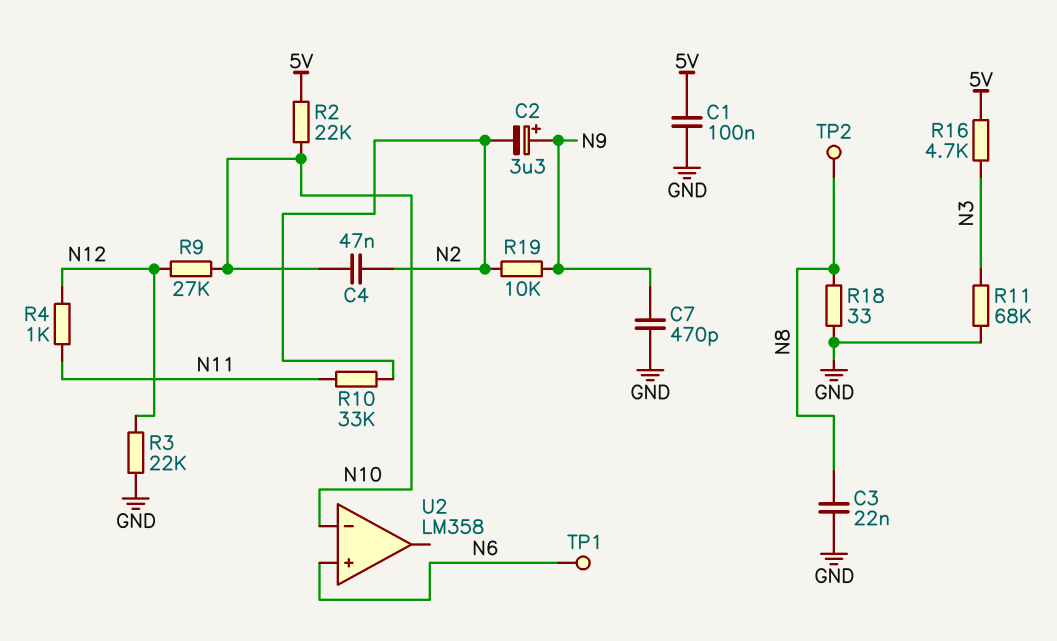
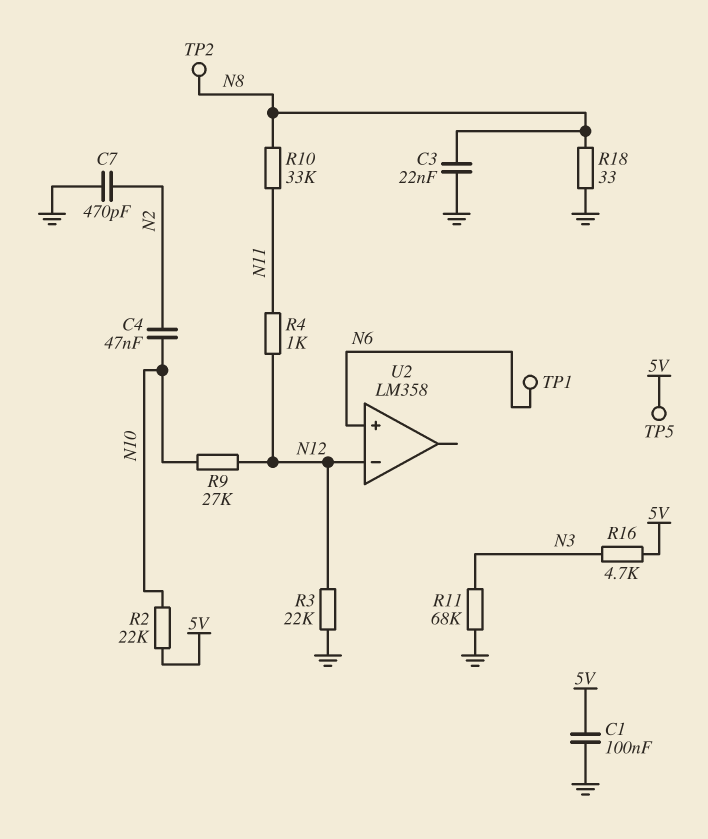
C2: 3.3uF (plus N9, minus N2) -> none
C7: 470pF (GND, N9) -> 470pF (GND, N2)
R10: 33k (N2, N11) -> 33k (N8, N11)
R19: 10k (N2, N9) -> none
TP5: none -> test point (5V)
U2 pin in-: N10 -> N12

